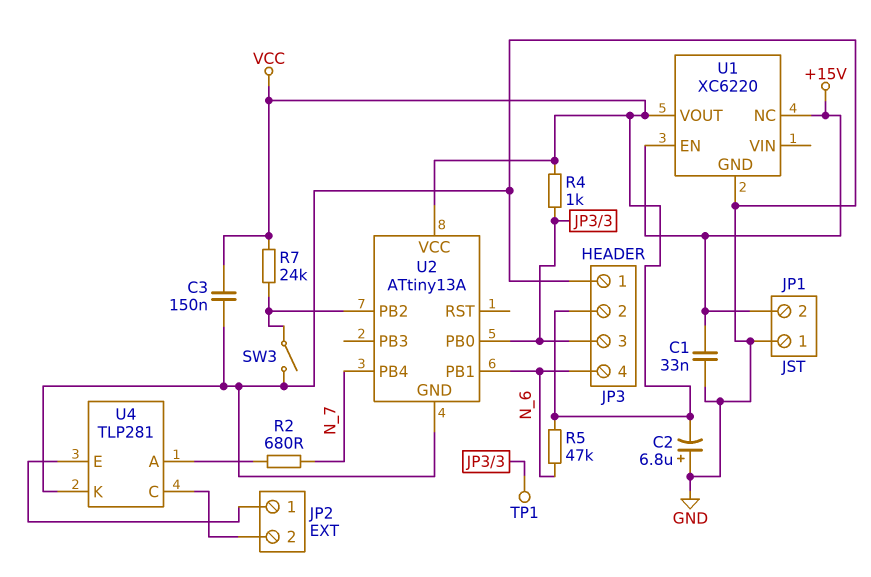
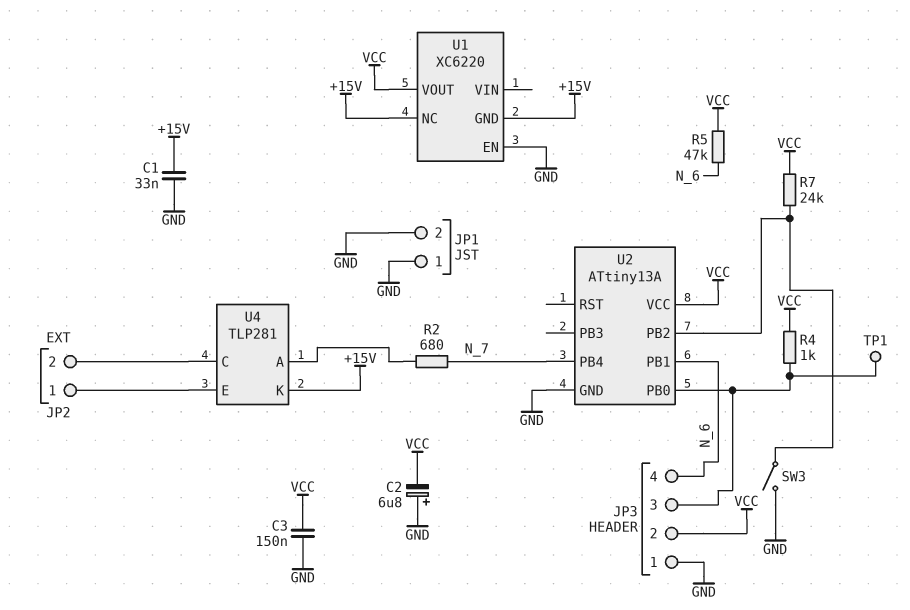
JP1 pin 2: +15V -> GND
U1 pin EN: +15V -> GND
U1 pin GND: GND -> +15V
U4 pin K: GND -> +15V

